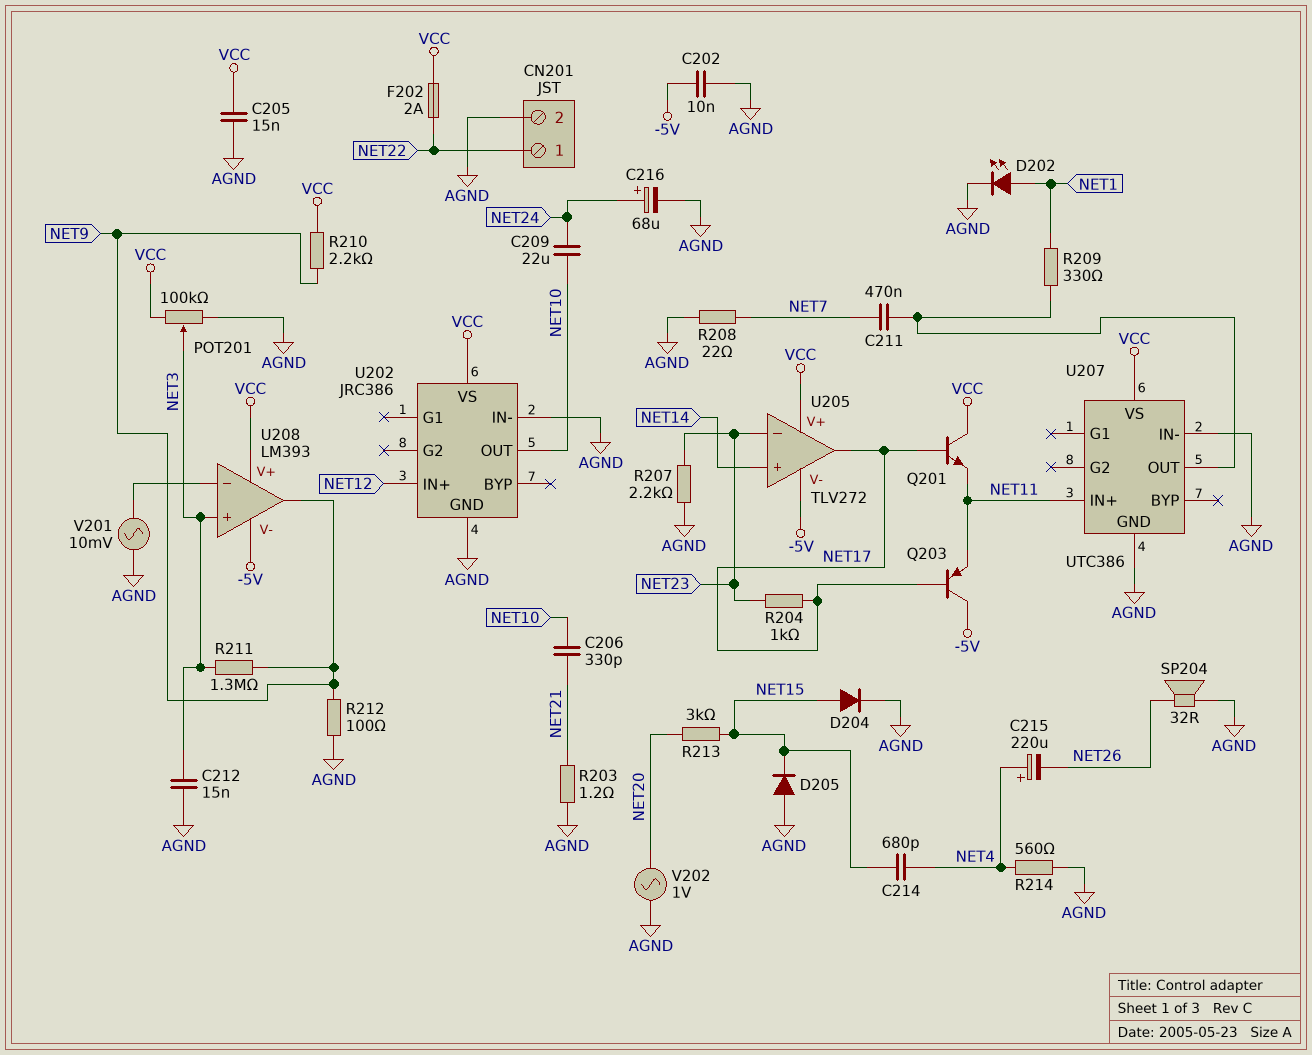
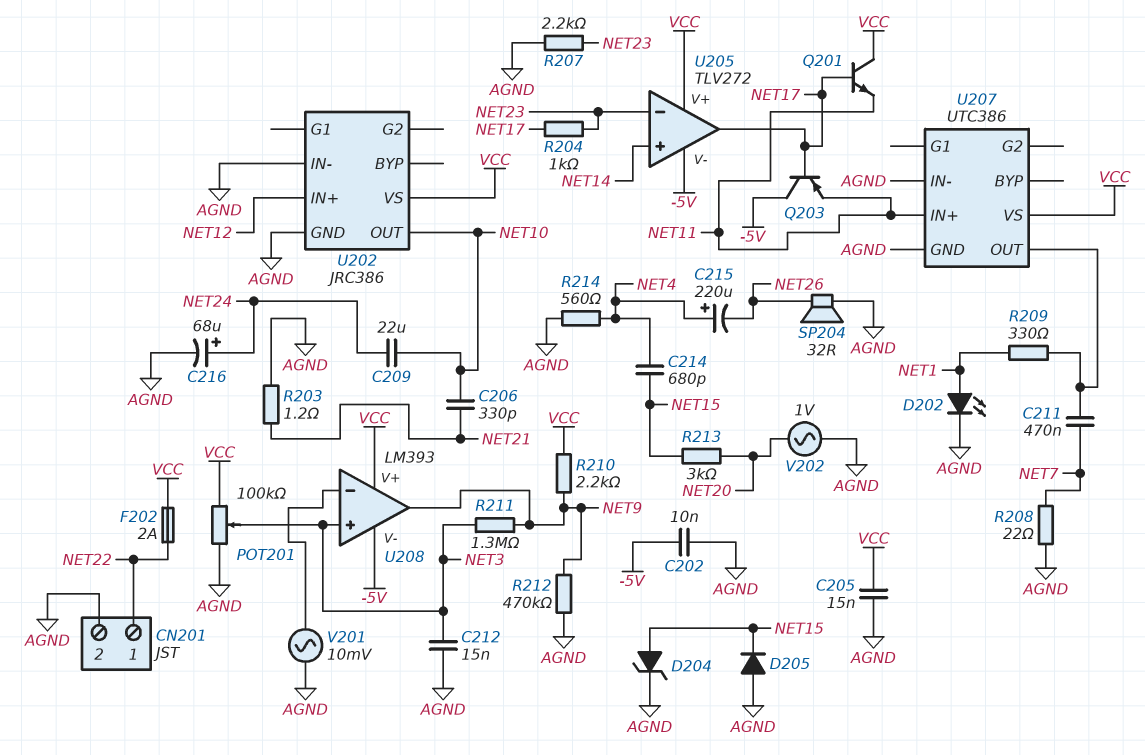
D204: diode (A NET15, K AGND) -> zener (A NET15, K AGND)
R212: 100 (AGND, NET9) -> 470k (AGND, NET9)

